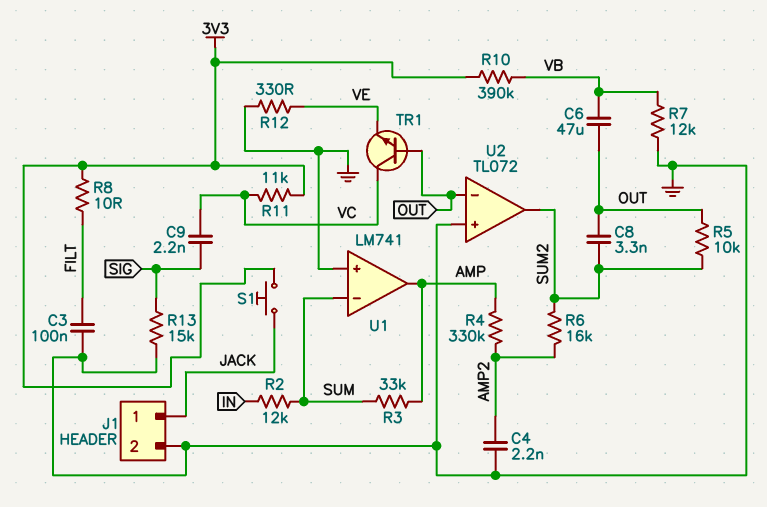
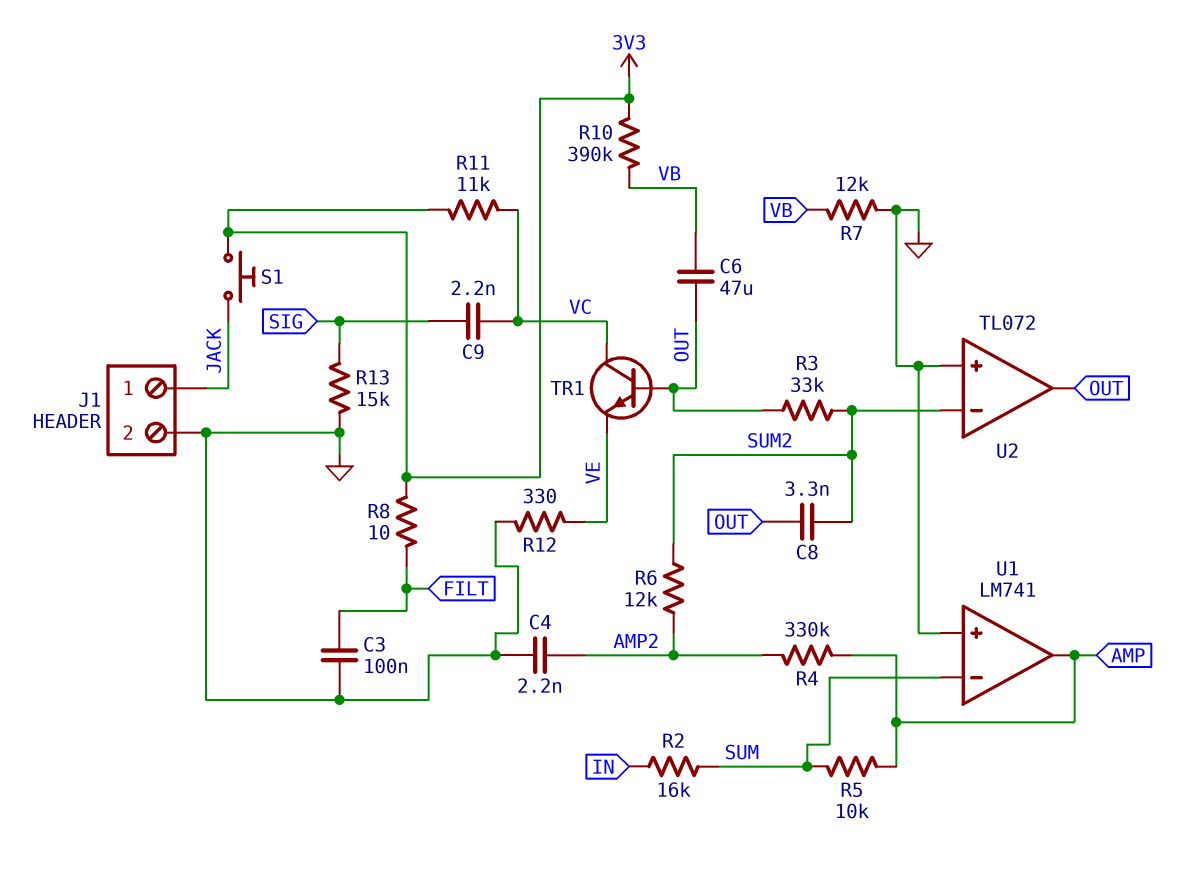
R2: 12k (IN, SUM) -> 16k (IN, SUM)
R3: 33k (AMP, SUM) -> 33k (OUT, SUM2)
R5: 10k (OUT, SUM2) -> 10k (AMP, SUM)
R6: 16k (AMP2, SUM2) -> 12k (AMP2, SUM2)
U2 pin in-: OUT -> SUM2
U2 pin out: SUM2 -> OUT

